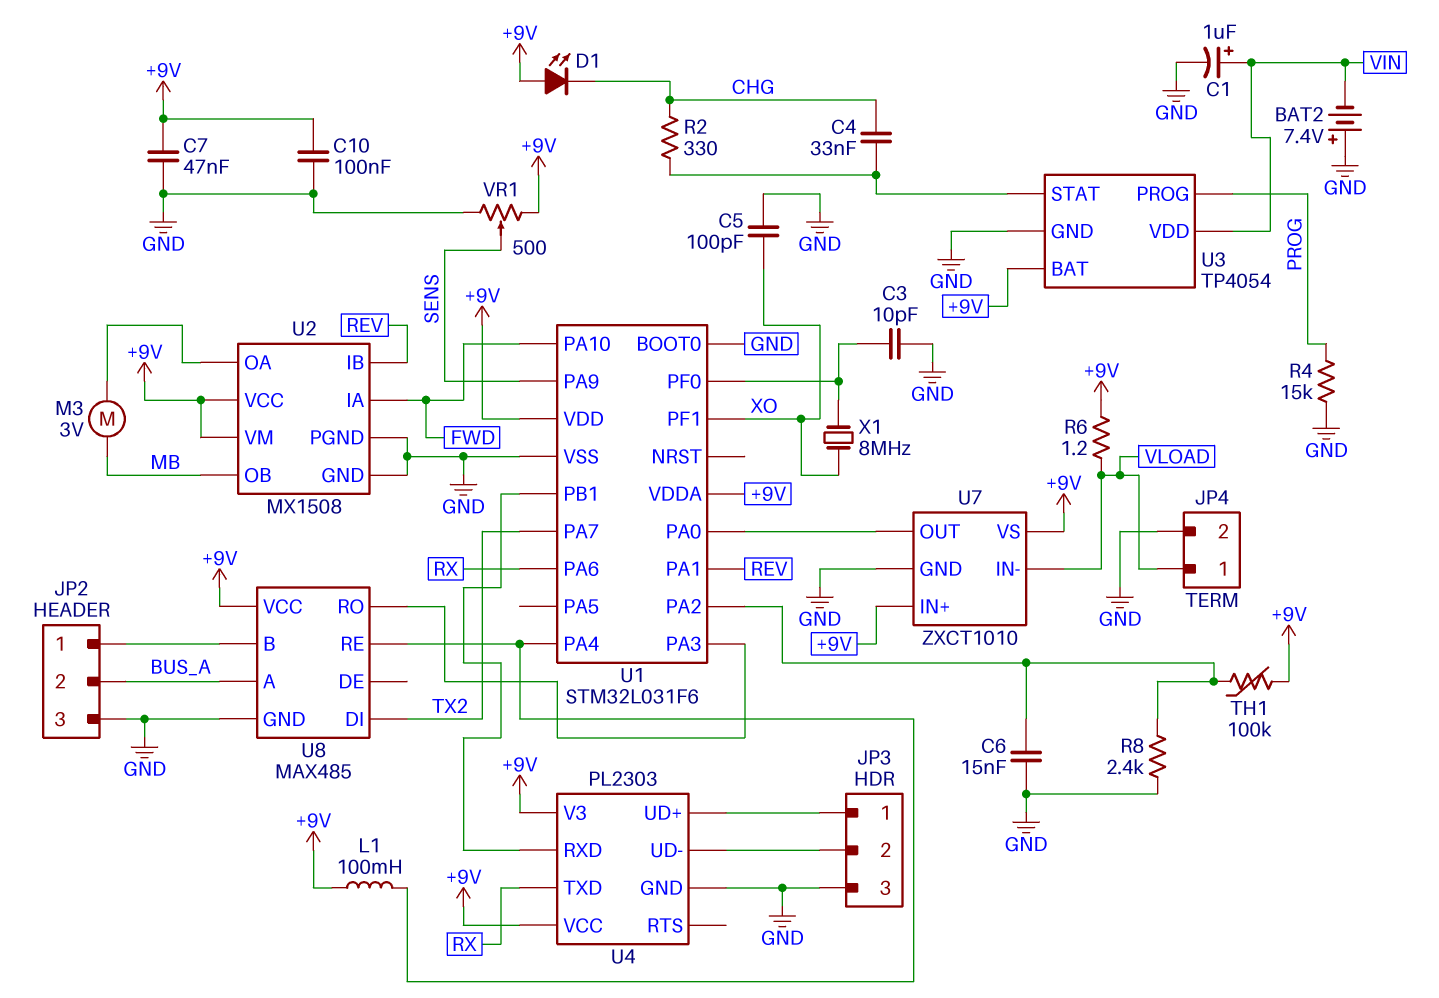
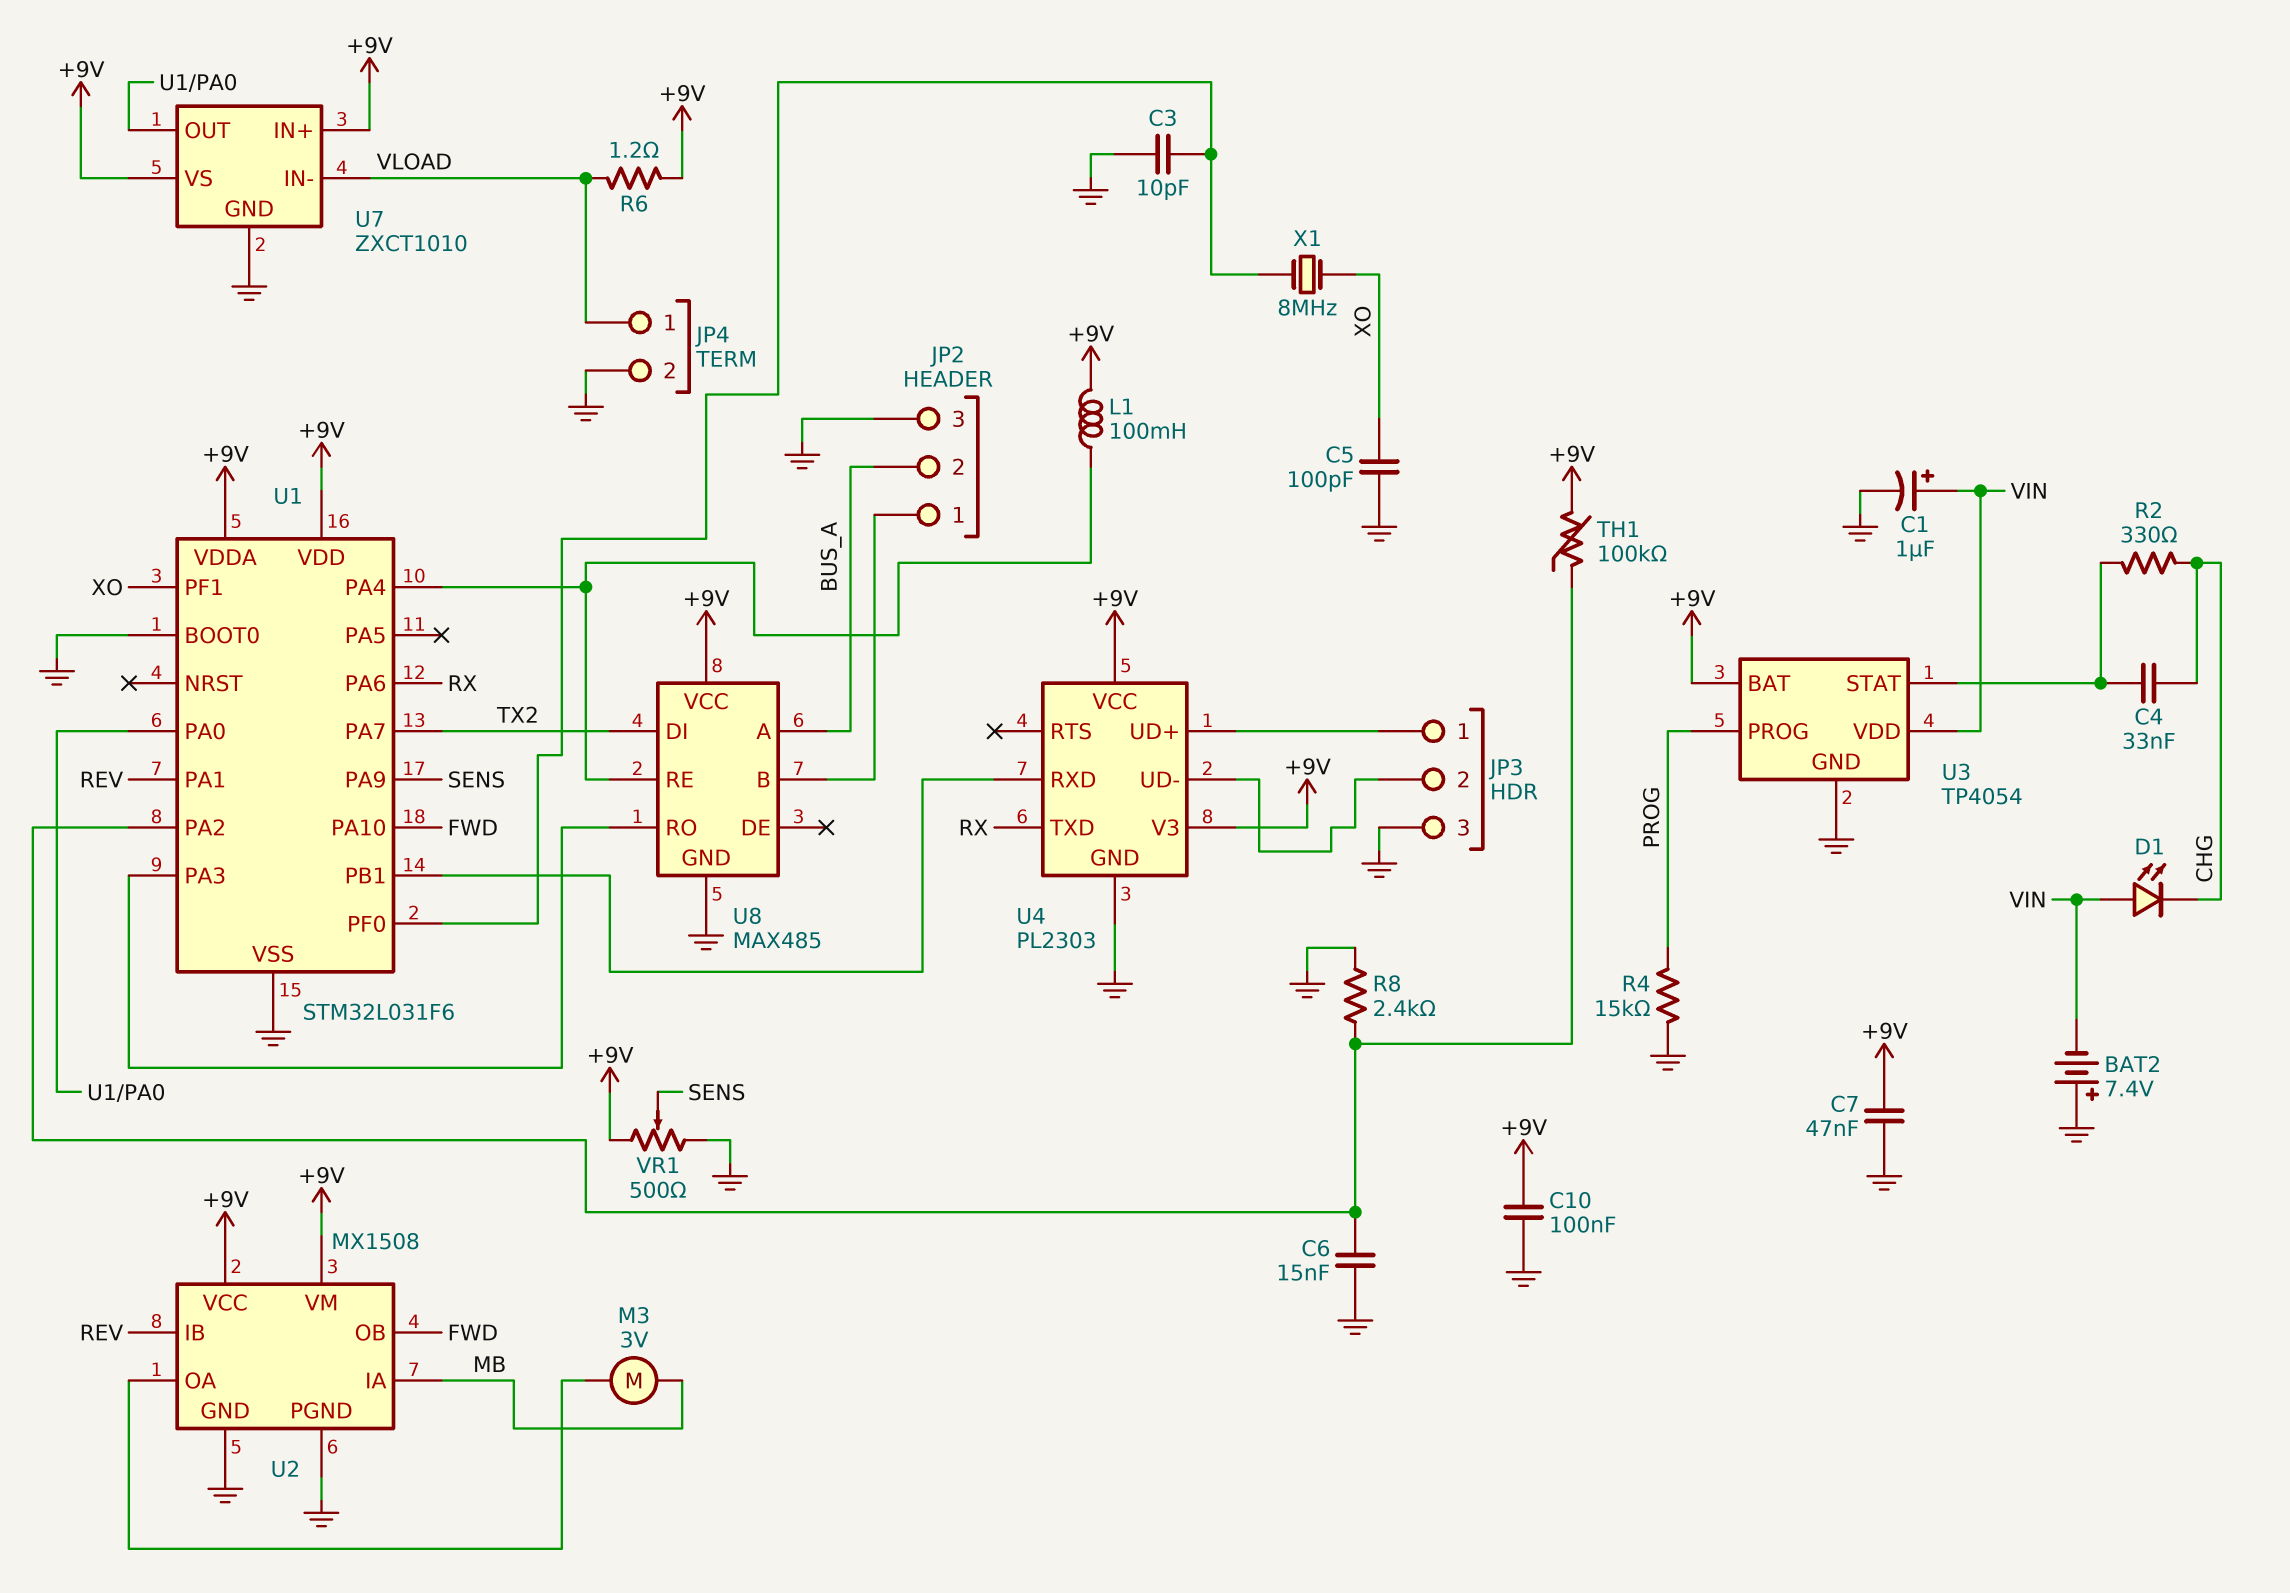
D1: LED (A +9V, K CHG) -> LED (A VIN, K CHG)
U2 pin IA: FWD -> MB
U2 pin OB: MB -> FWD

